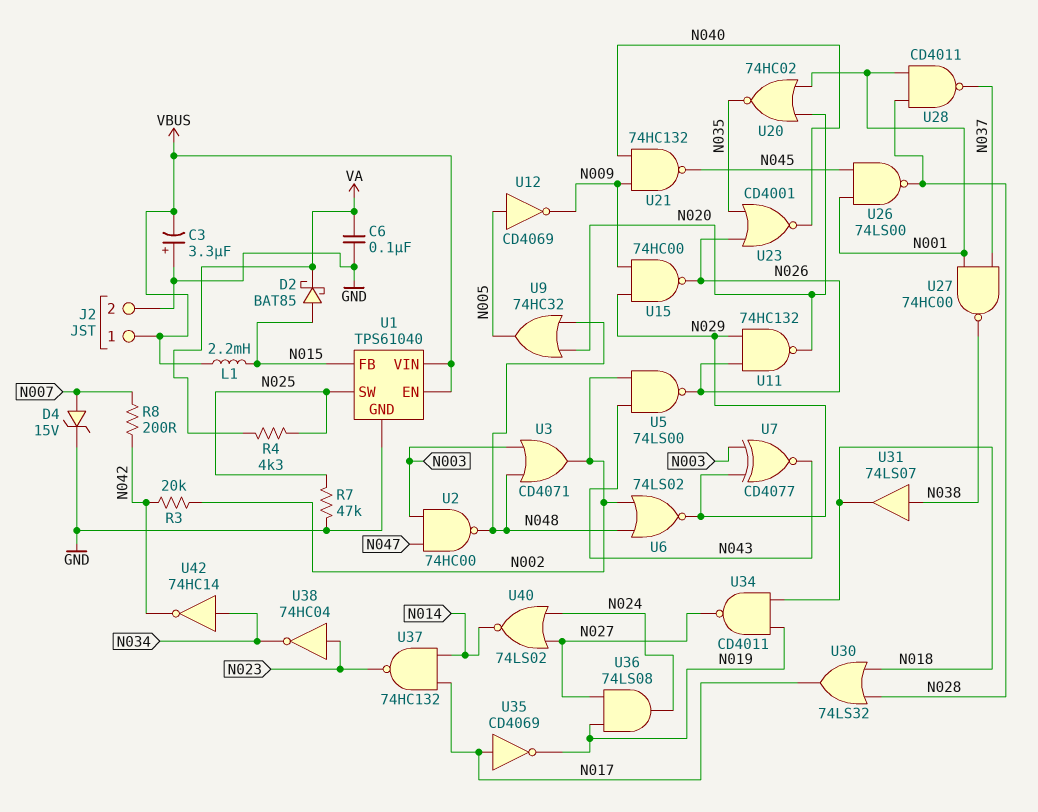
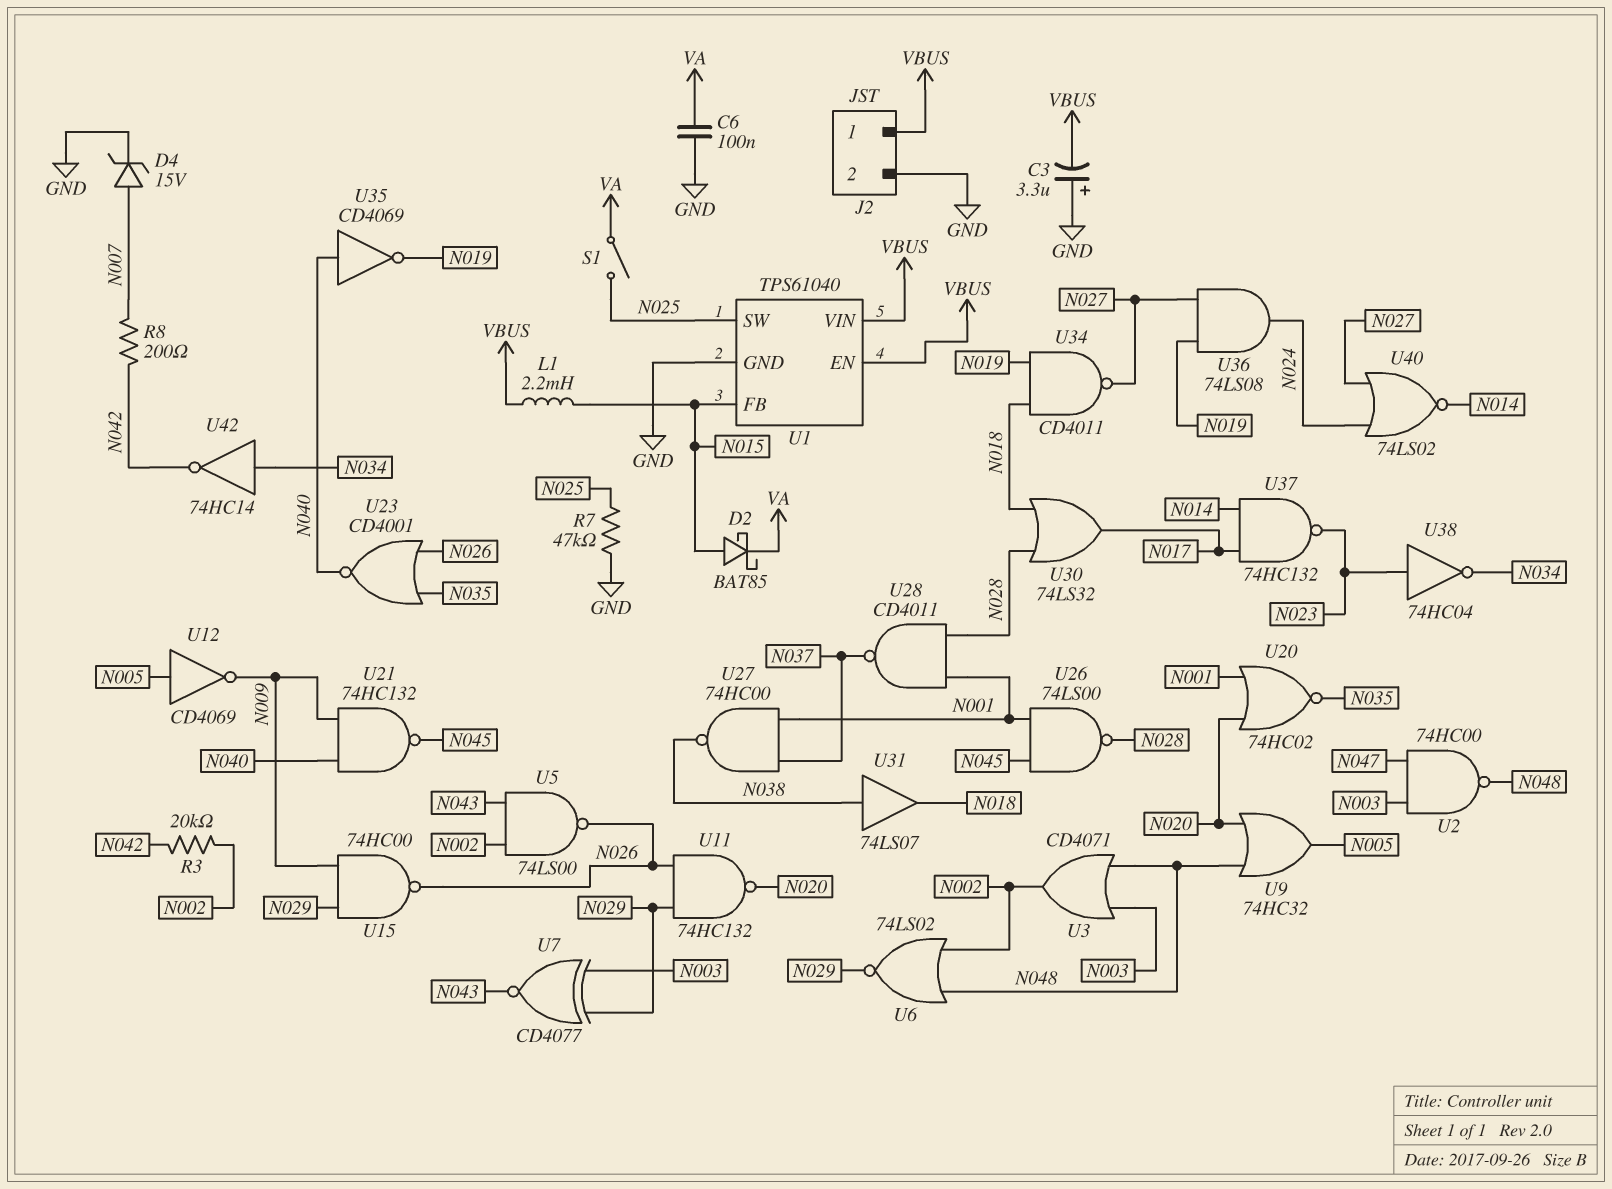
R4: 4.3k (N025, VA) -> none
S1: none -> switch (N025, VA)
U35: NOT CD4069 (in N017, out N019) -> NOT CD4069 (in N040, out N019)

